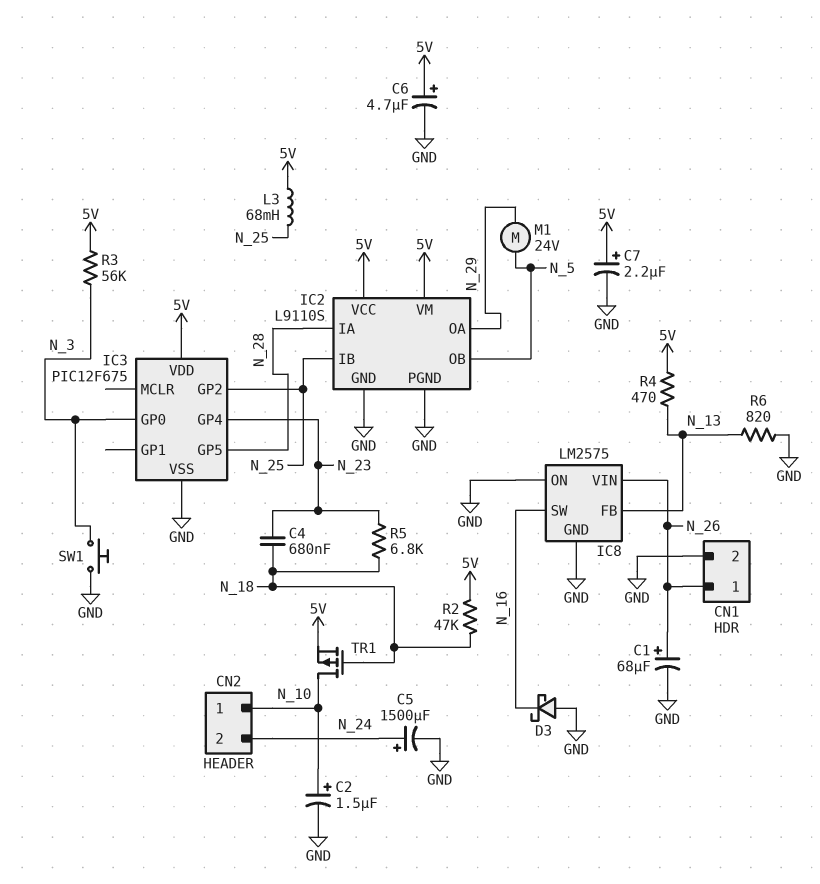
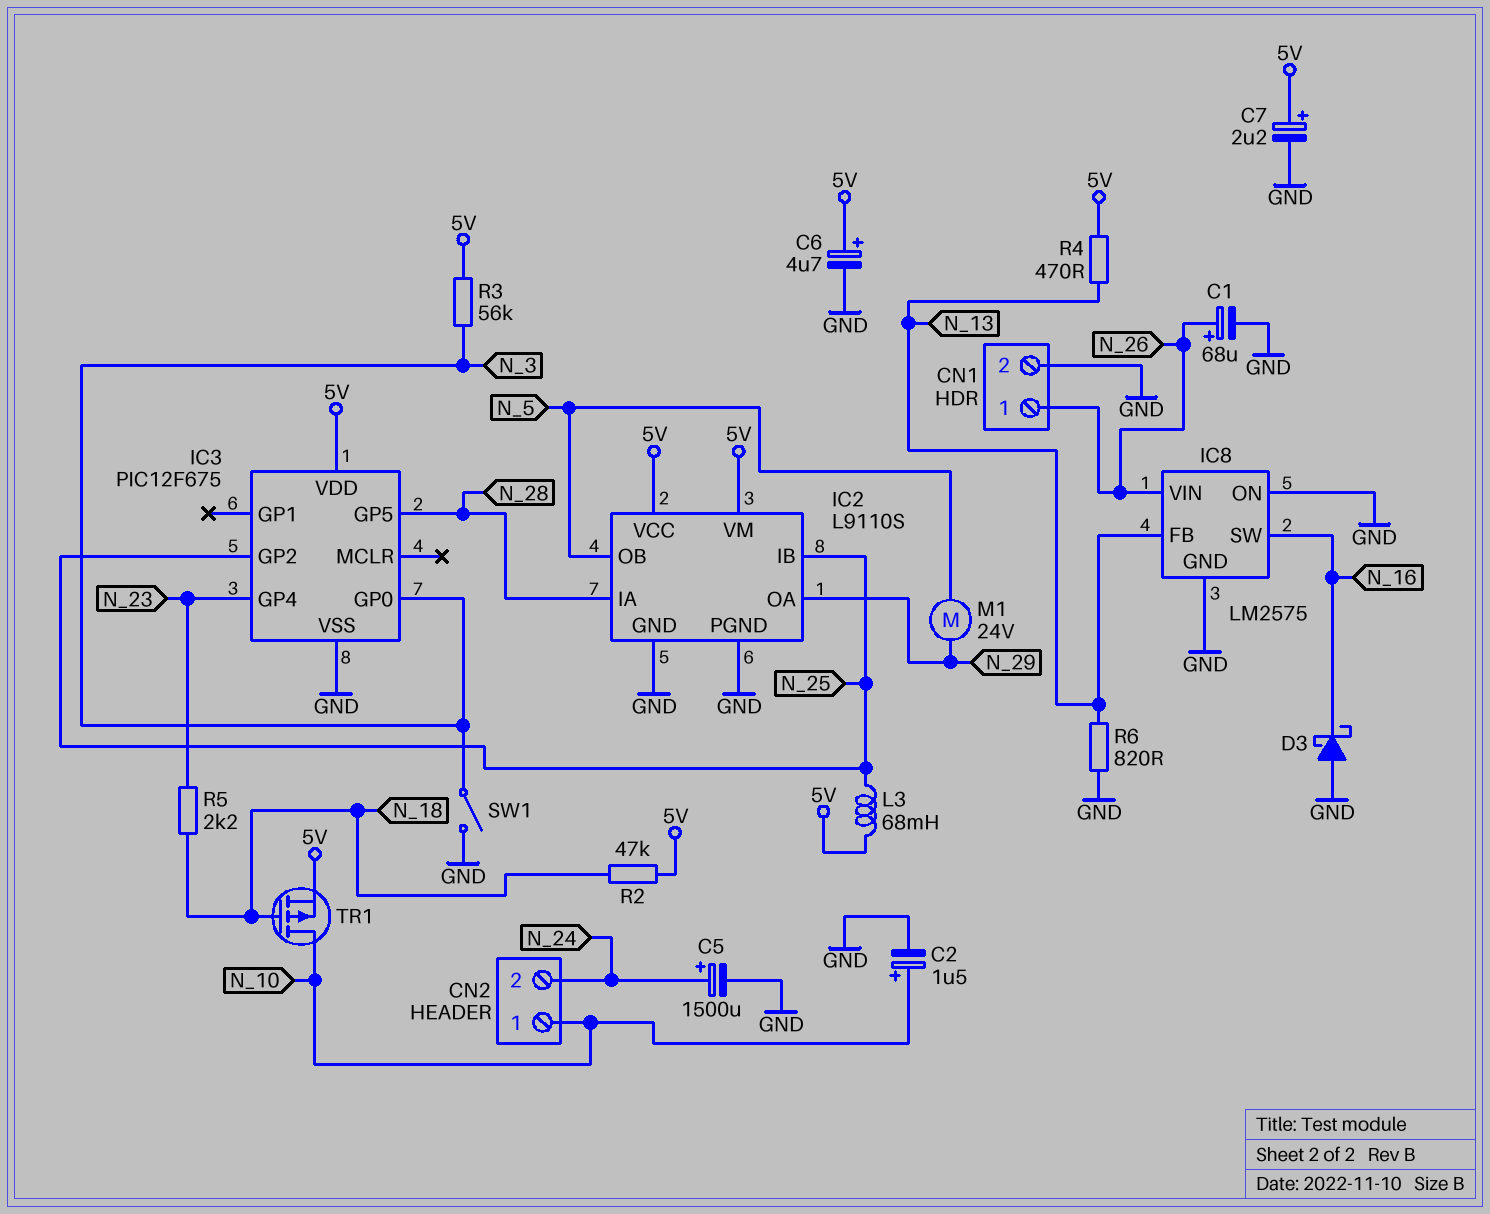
C4: 680nF (N_18, N_23) -> none
R5: 6.8k (N_18, N_23) -> 2.2k (N_18, N_23)
SW1: button (GND, N_3) -> switch (GND, N_3)

